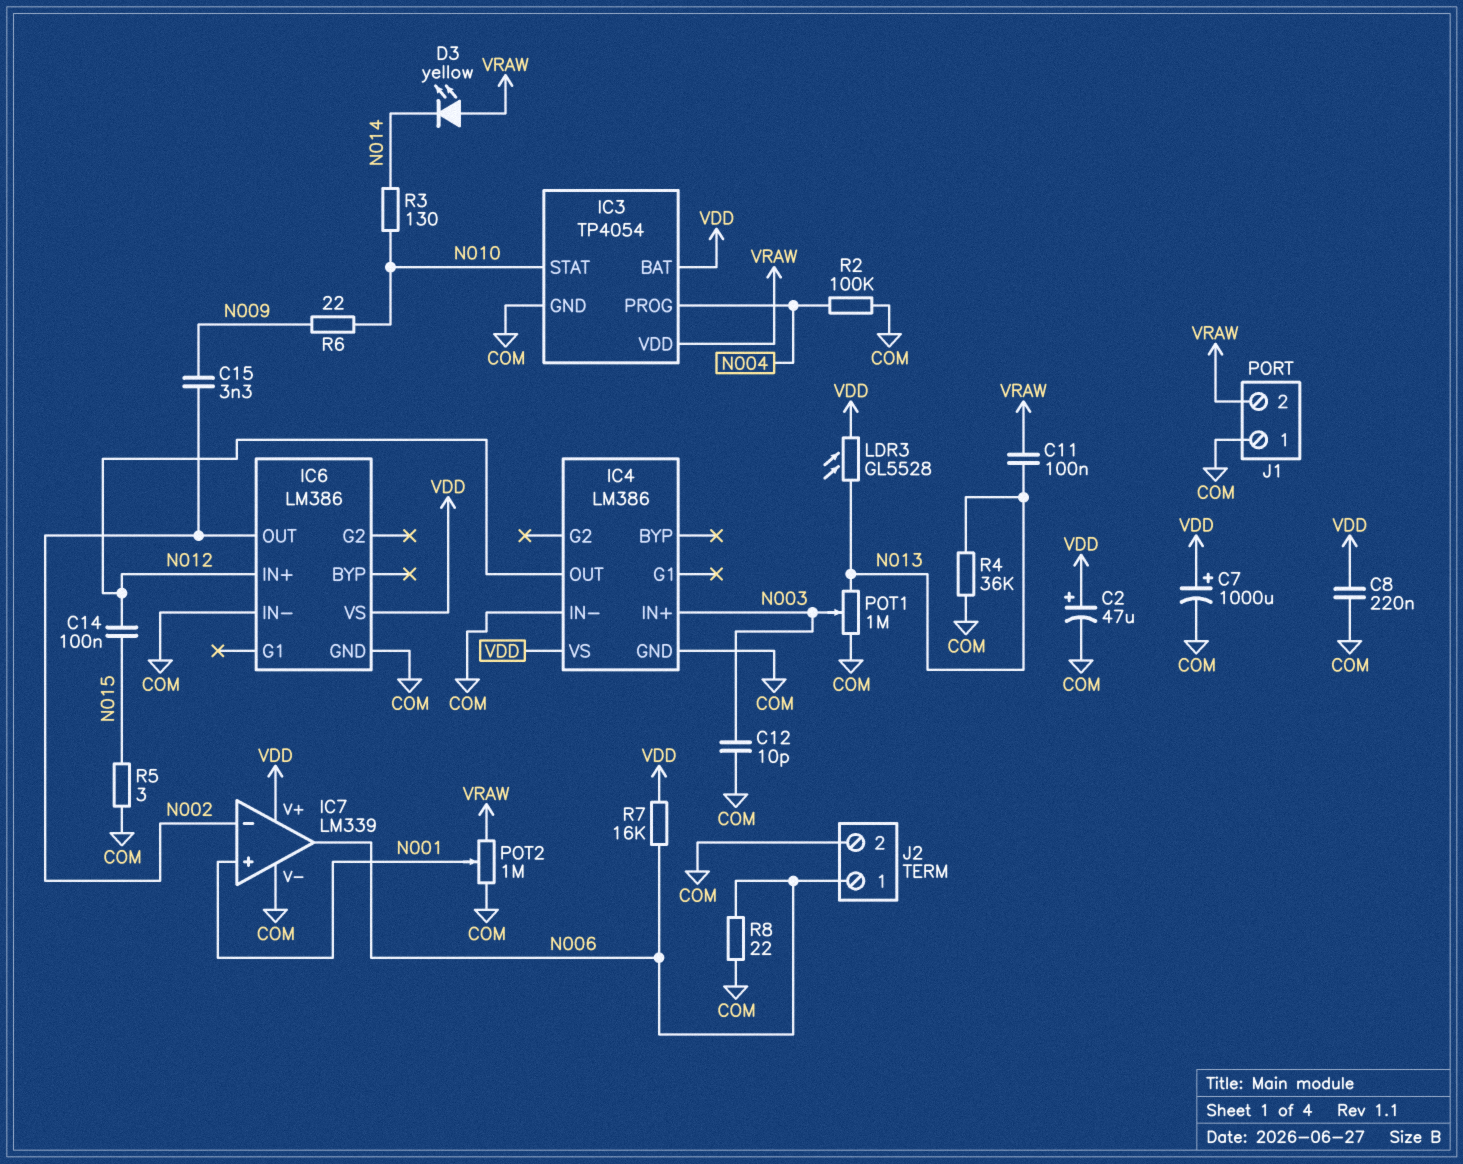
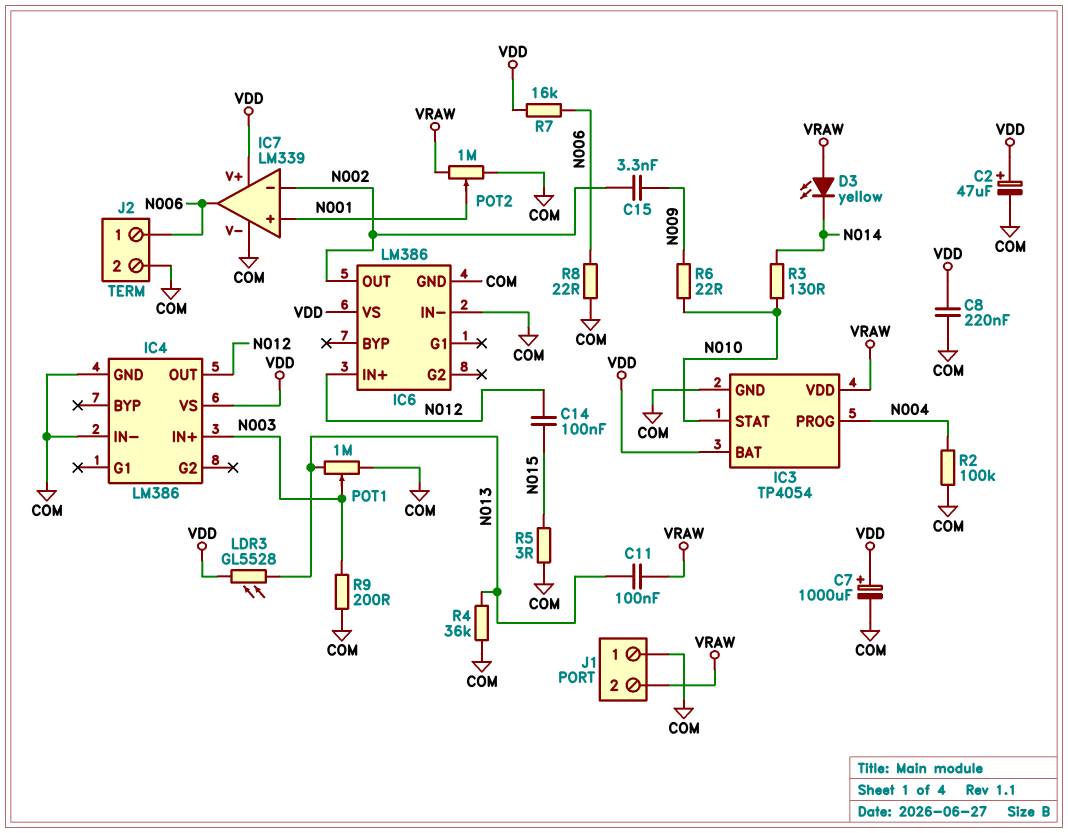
C12: 10pF (COM, N003) -> none
R9: none -> 200 (COM, N003)

